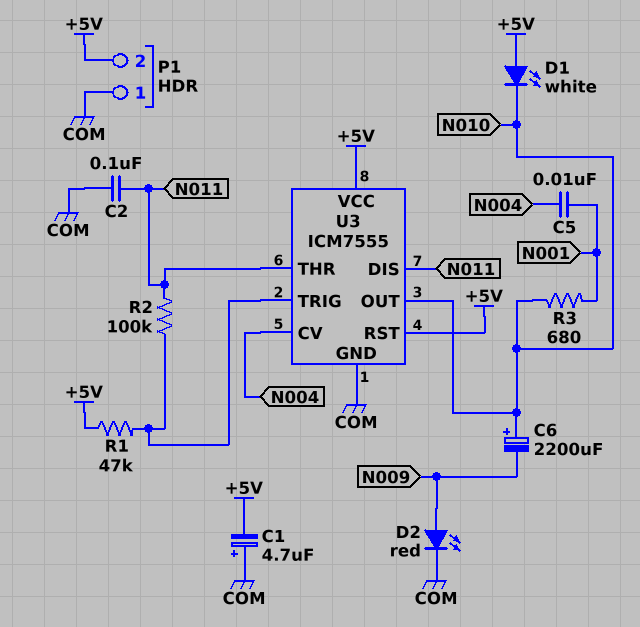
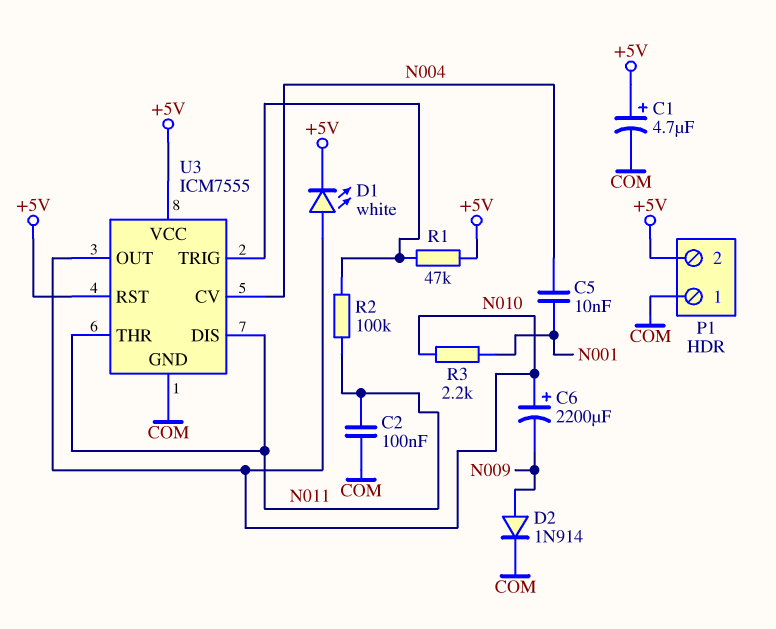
C1: 4.7uF (plus COM, minus +5V) -> 4.7uF (plus +5V, minus COM)
D1: LED white (A +5V, K N010) -> LED white (A N010, K +5V)
D2: LED red (A N009, K COM) -> diode 1N914 (A N009, K COM)
R3: 680 (N001, N010) -> 2.2k (N001, N010)

